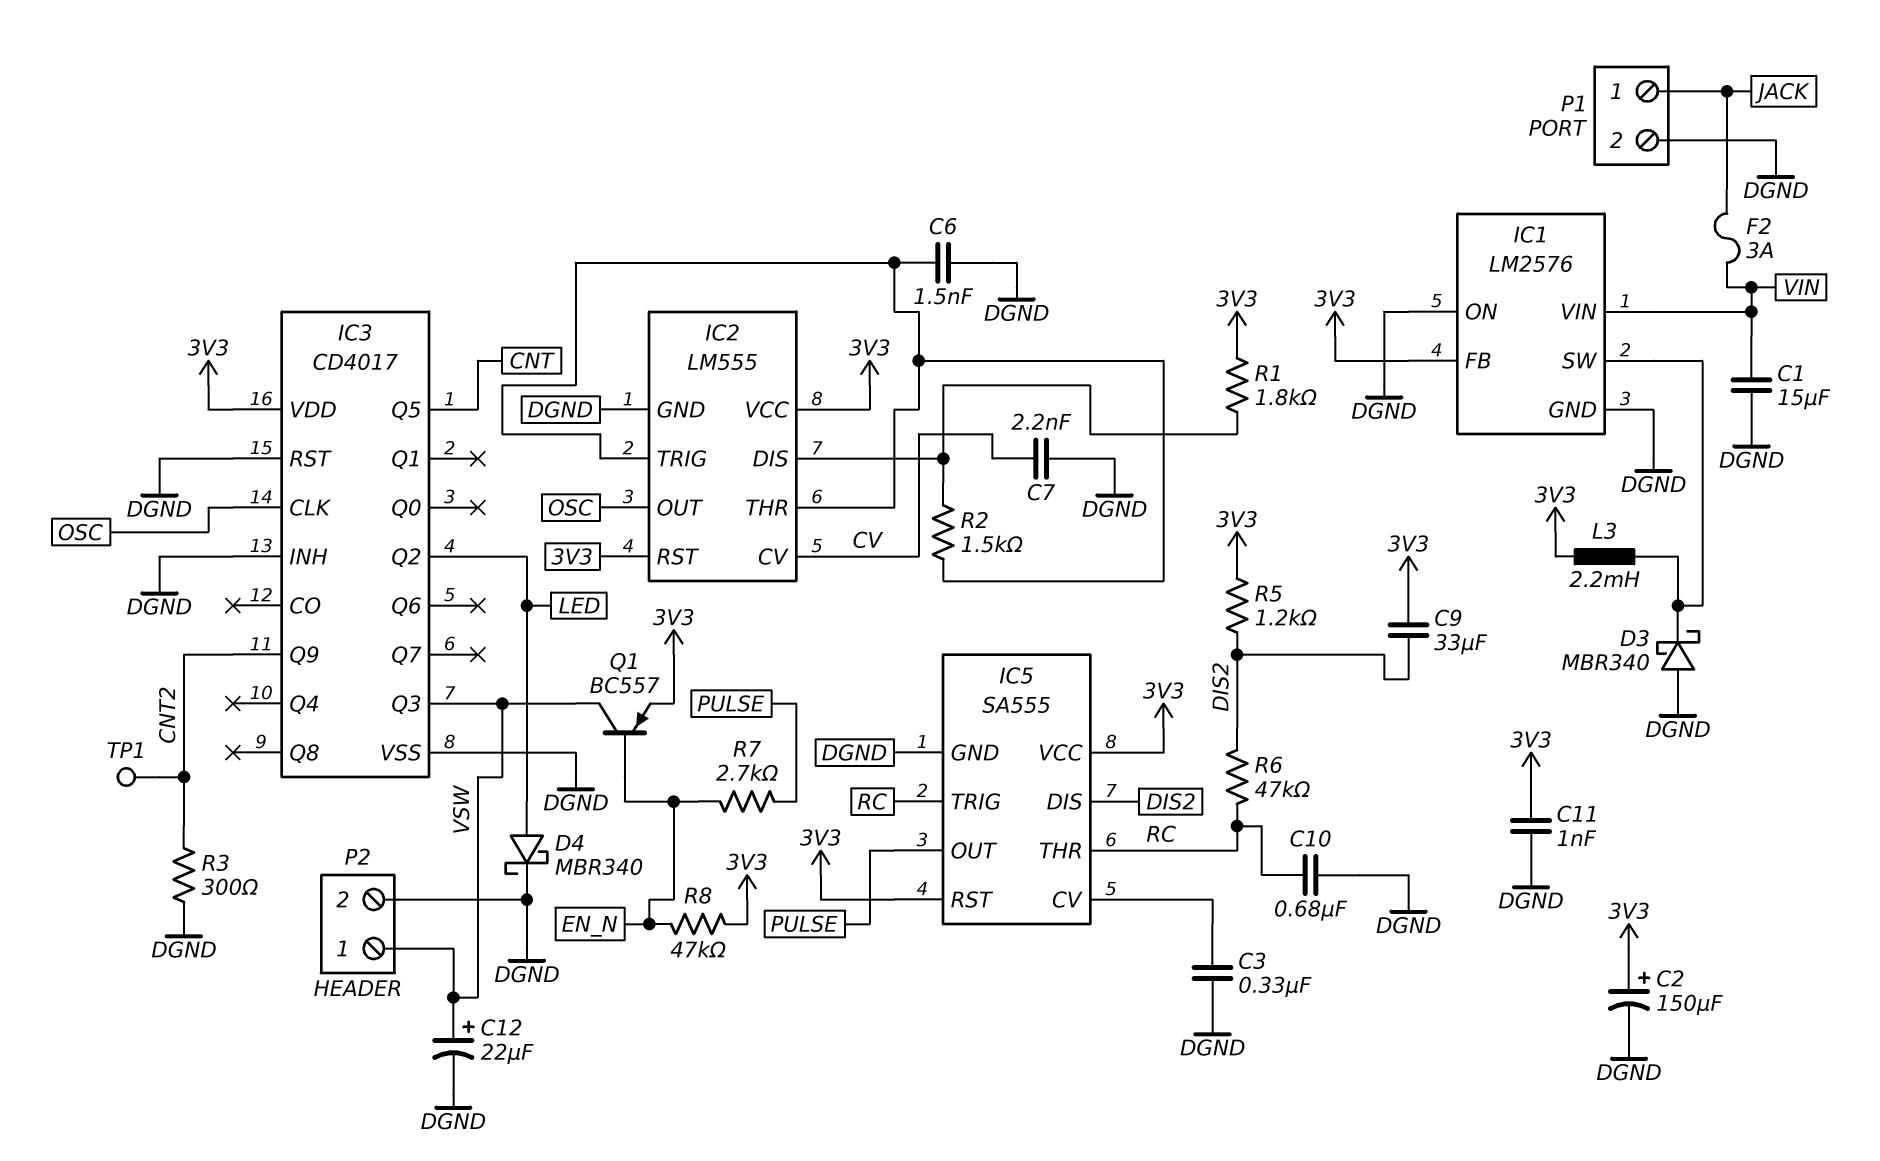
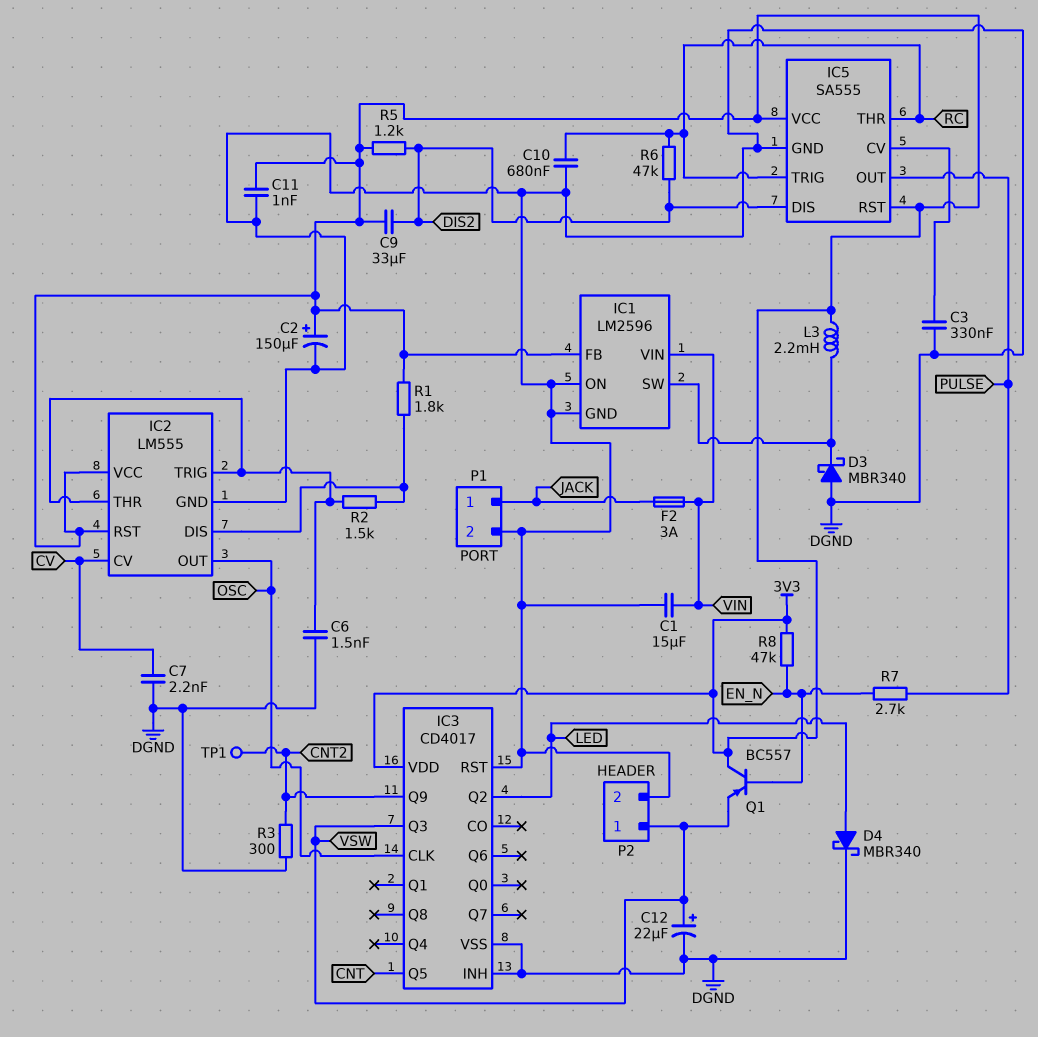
IC1: LM2576 -> LM2596
Q1: PNP BC557 (B EN_N, C VSW, E 3V3) -> PNP BC557 (B EN_N, C 3V3, E VSW)

